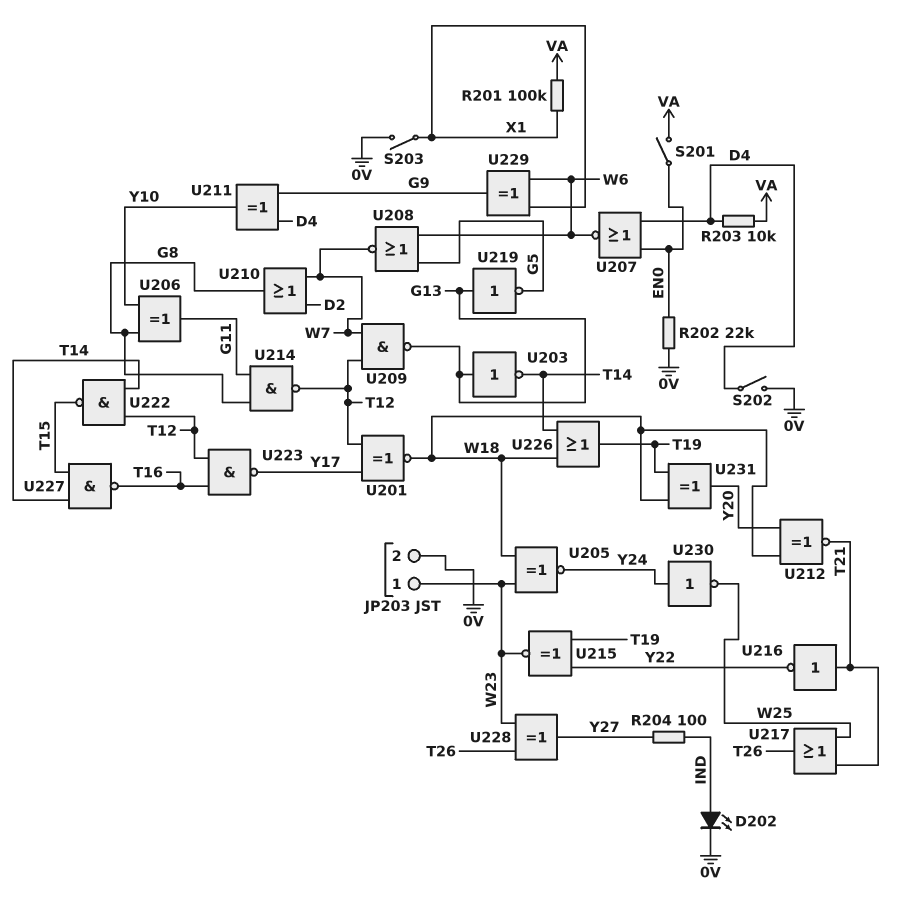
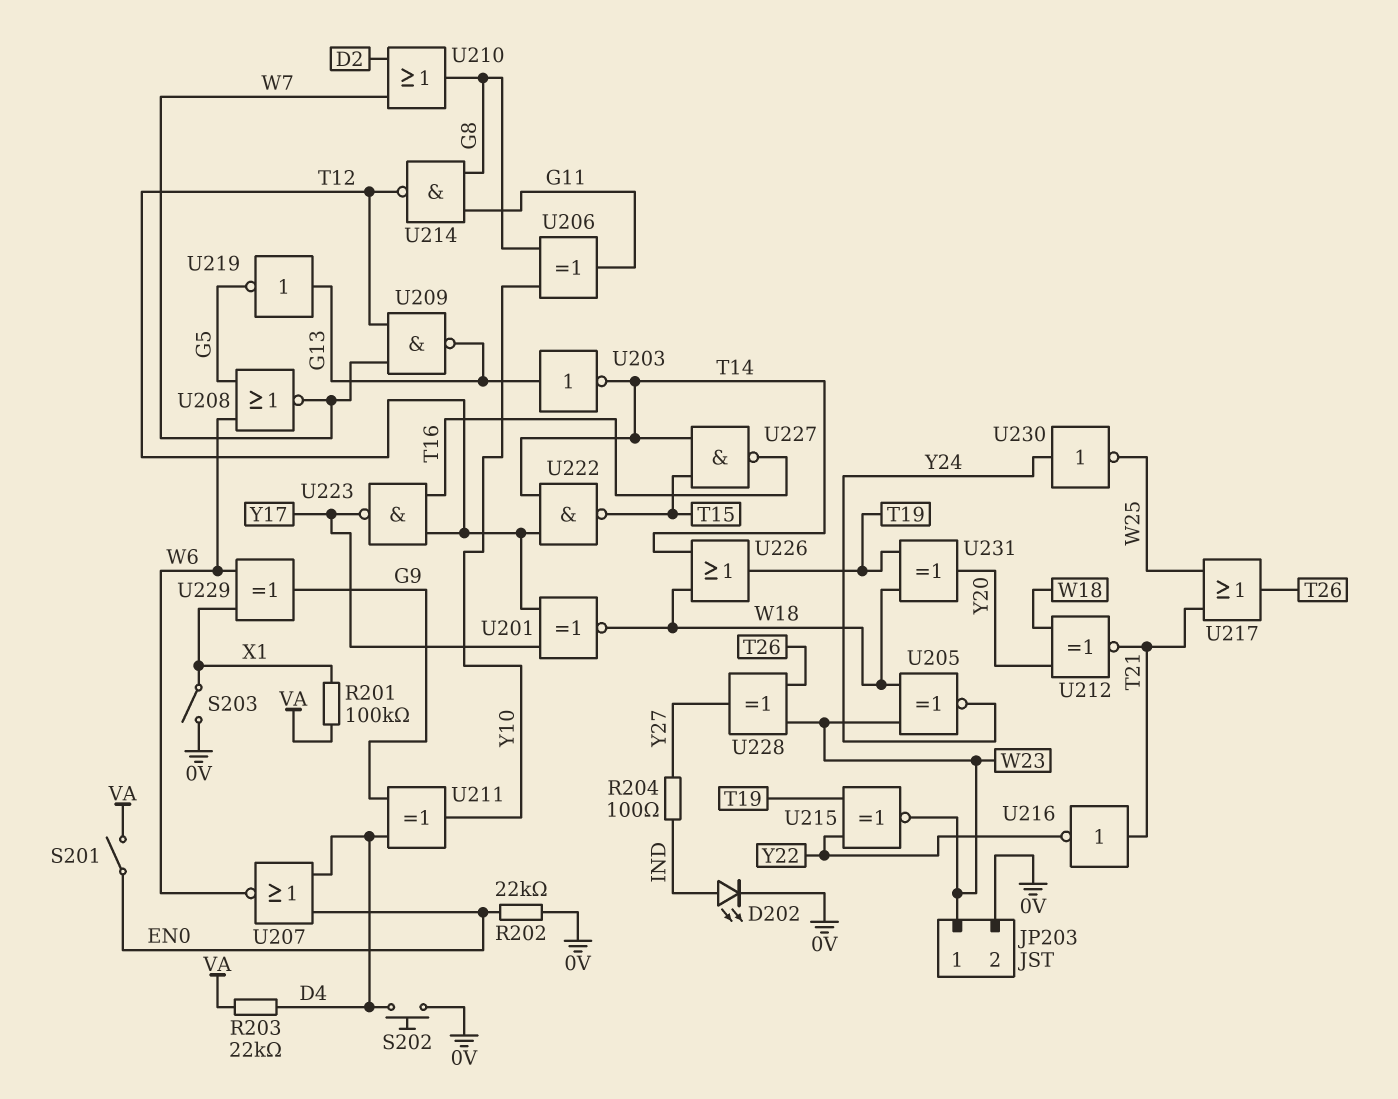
R203: 10k (D4, VA) -> 22k (D4, VA)
S202: switch (0V, D4) -> button (0V, D4)

